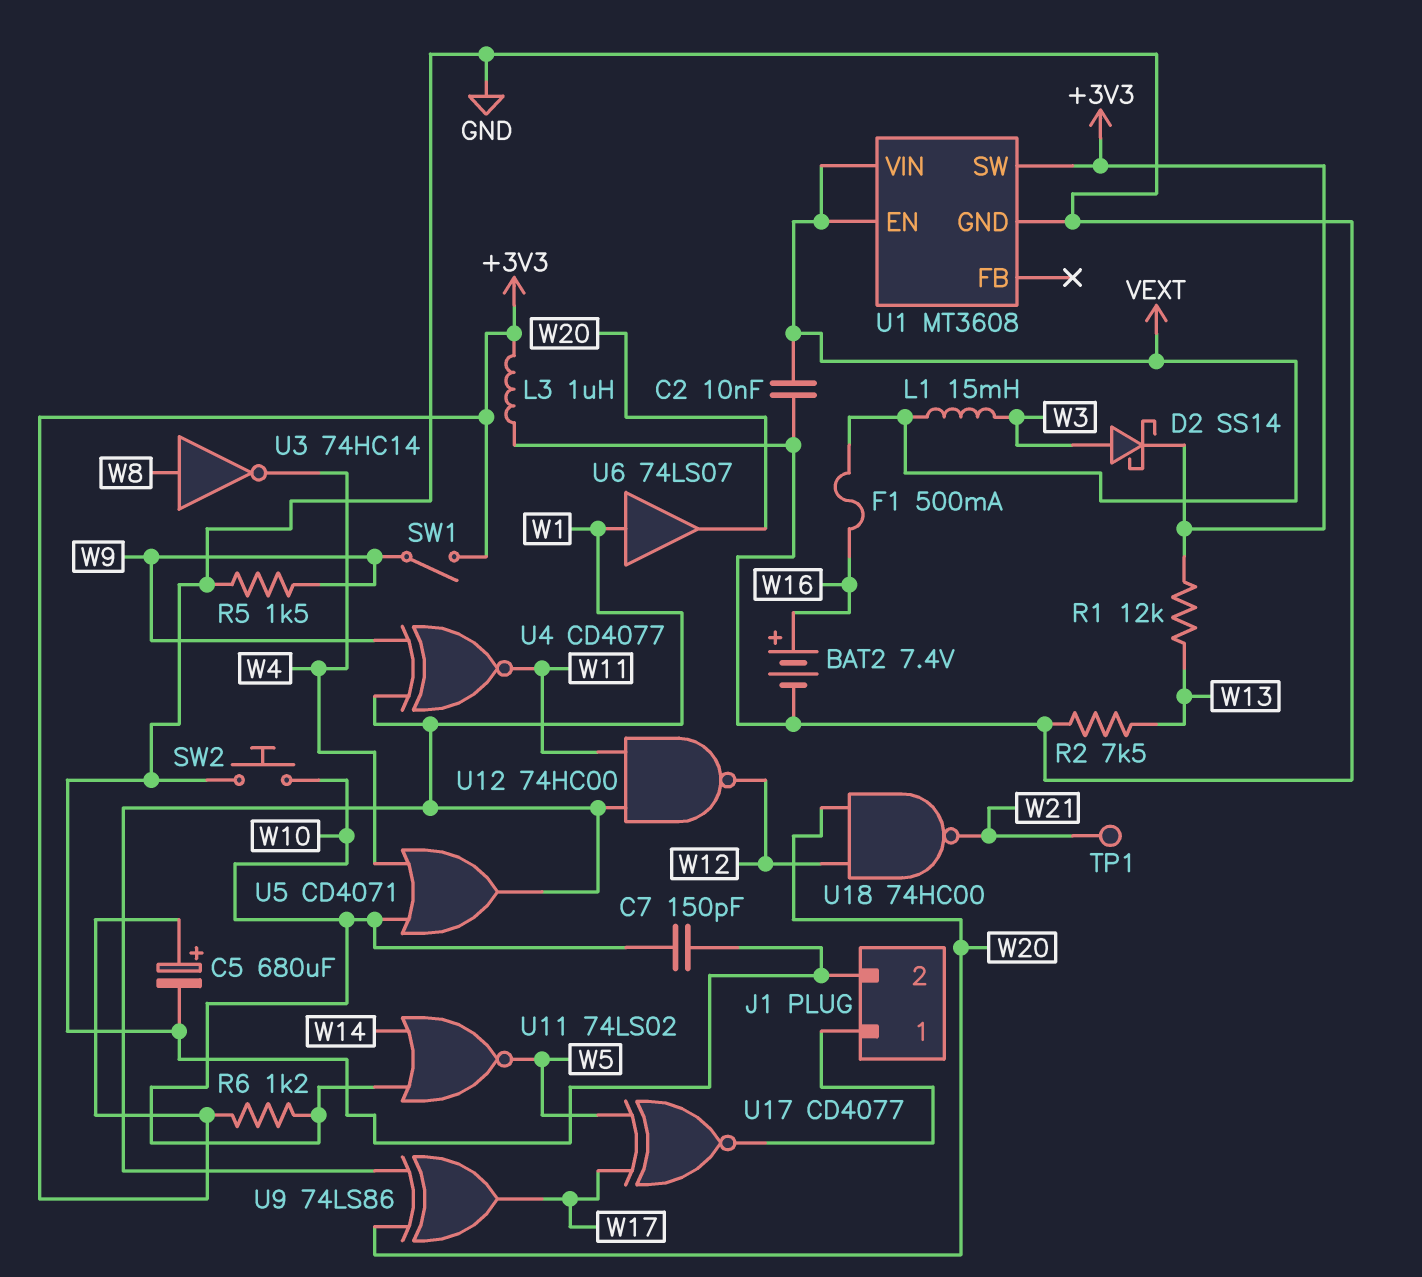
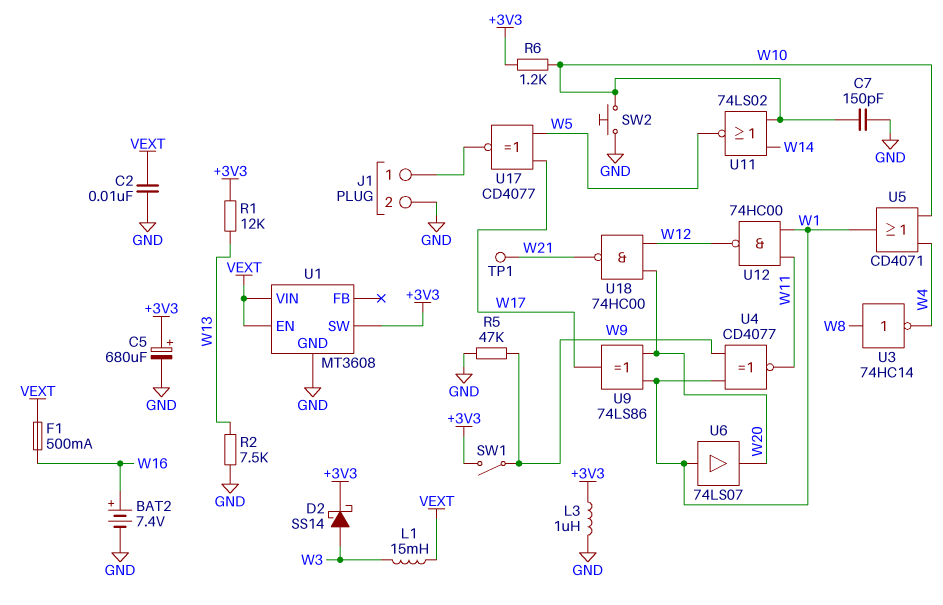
R5: 1.5k (GND, W9) -> 47k (GND, W9)

